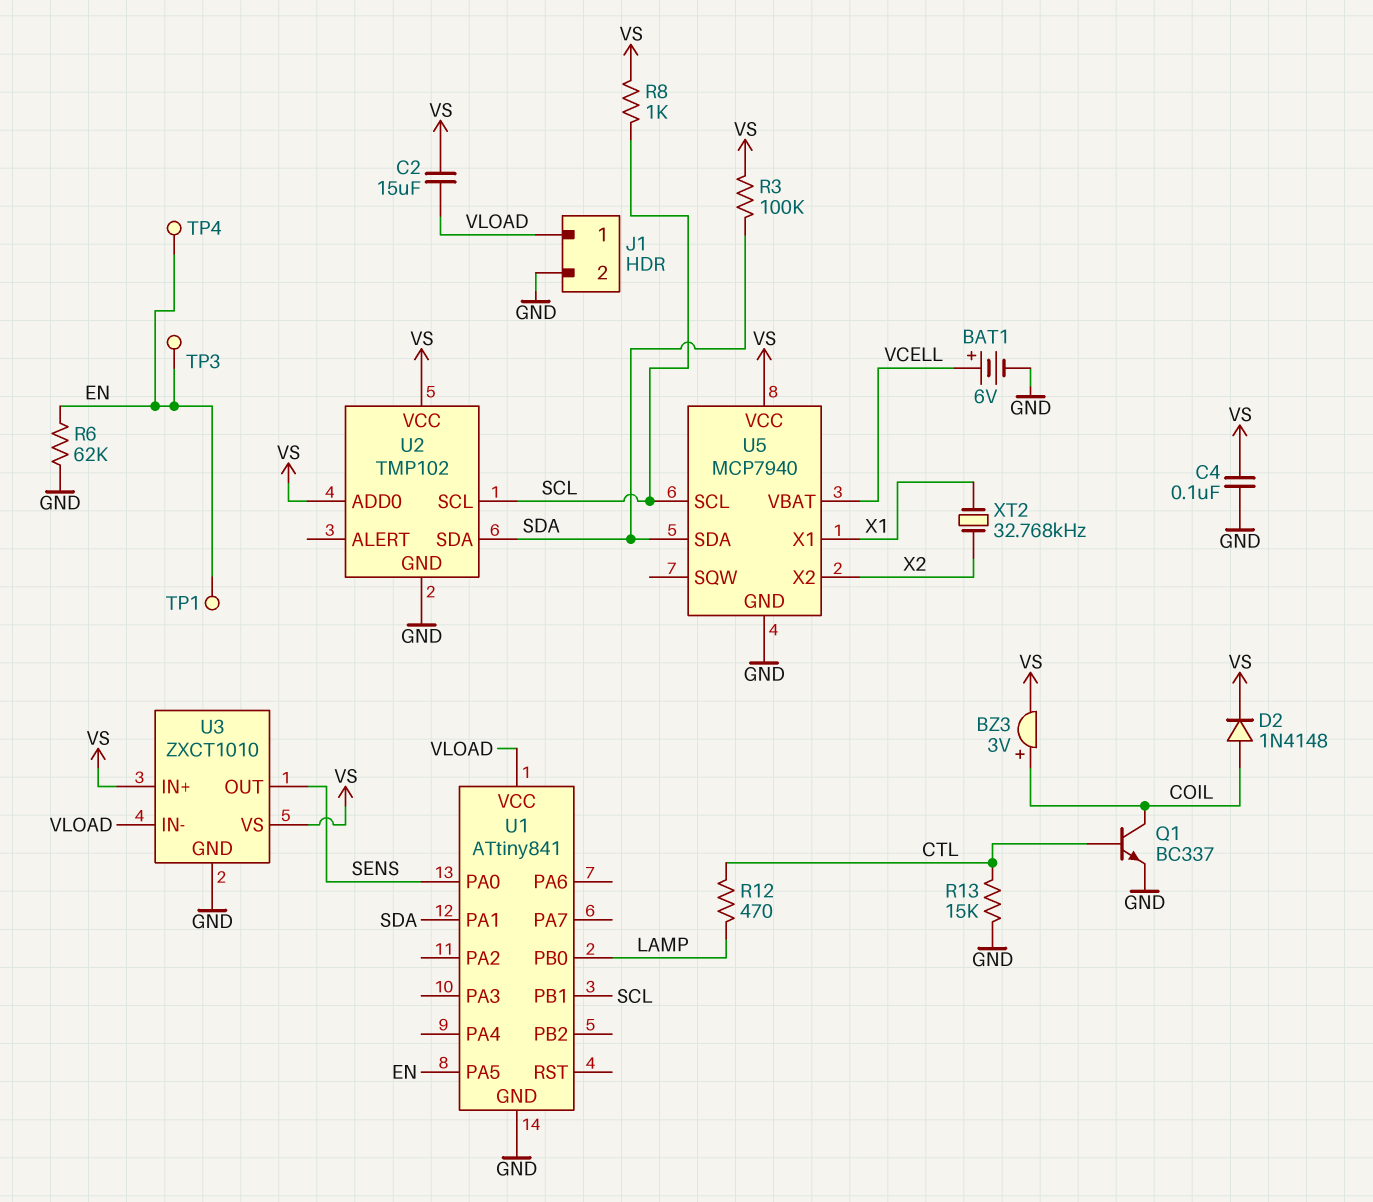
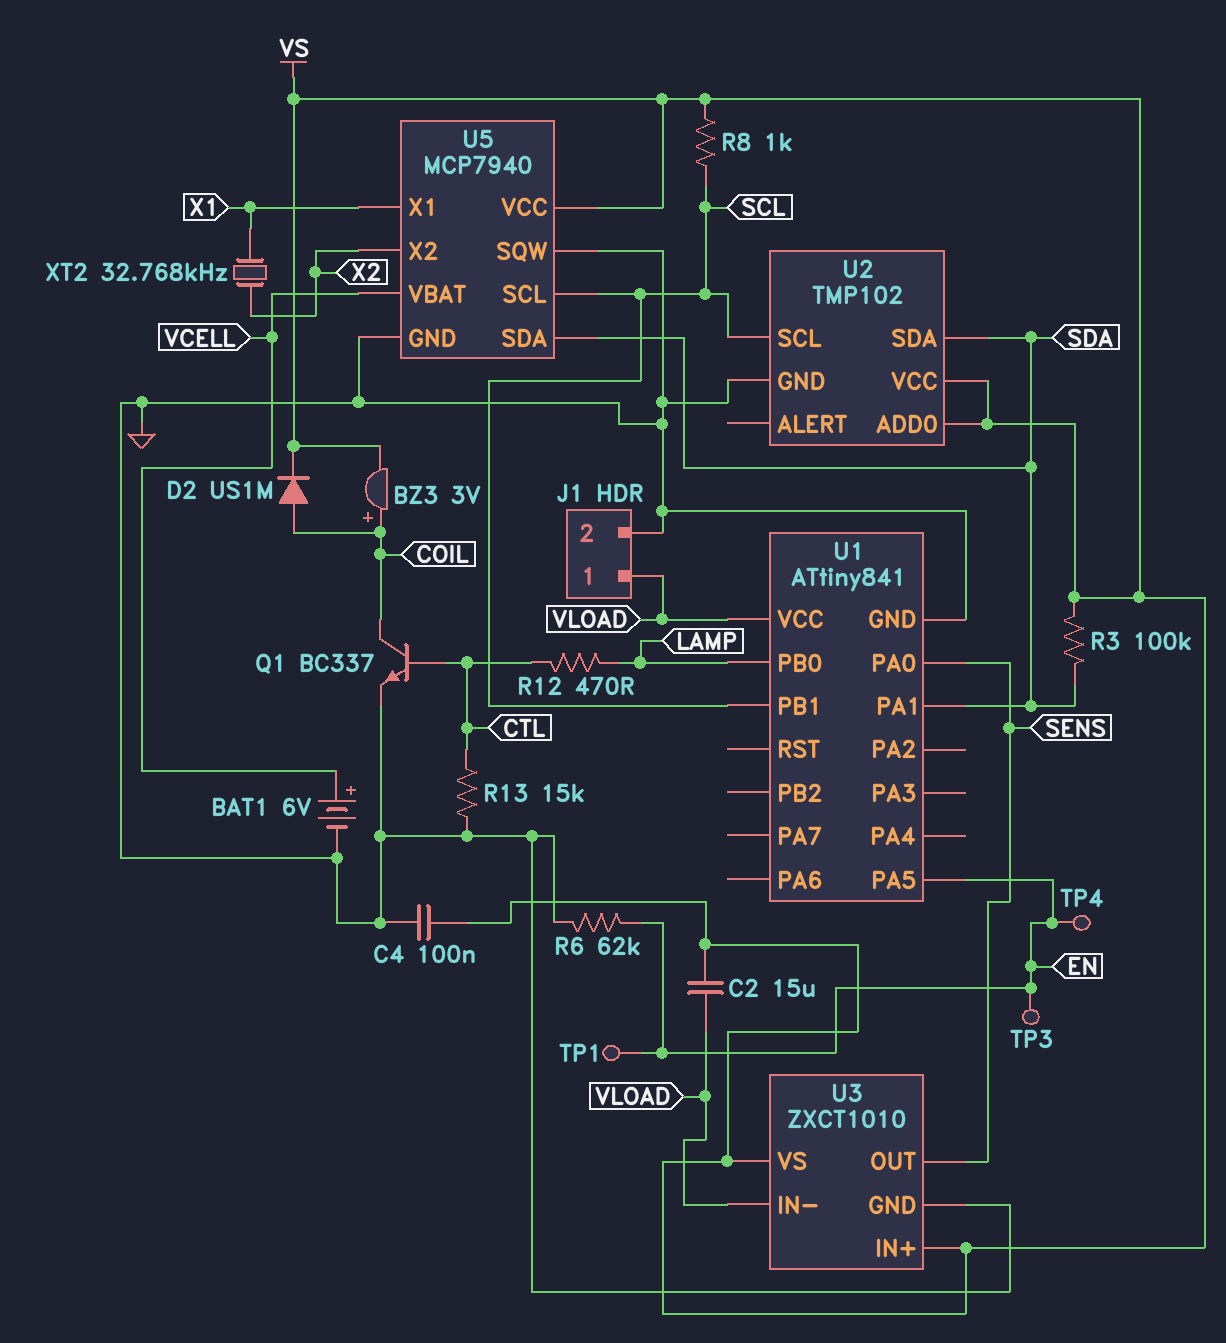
D2: diode 1N4148 (A COIL, K VS) -> diode US1M (A COIL, K VS)
U5 pin SQW: none -> GND

